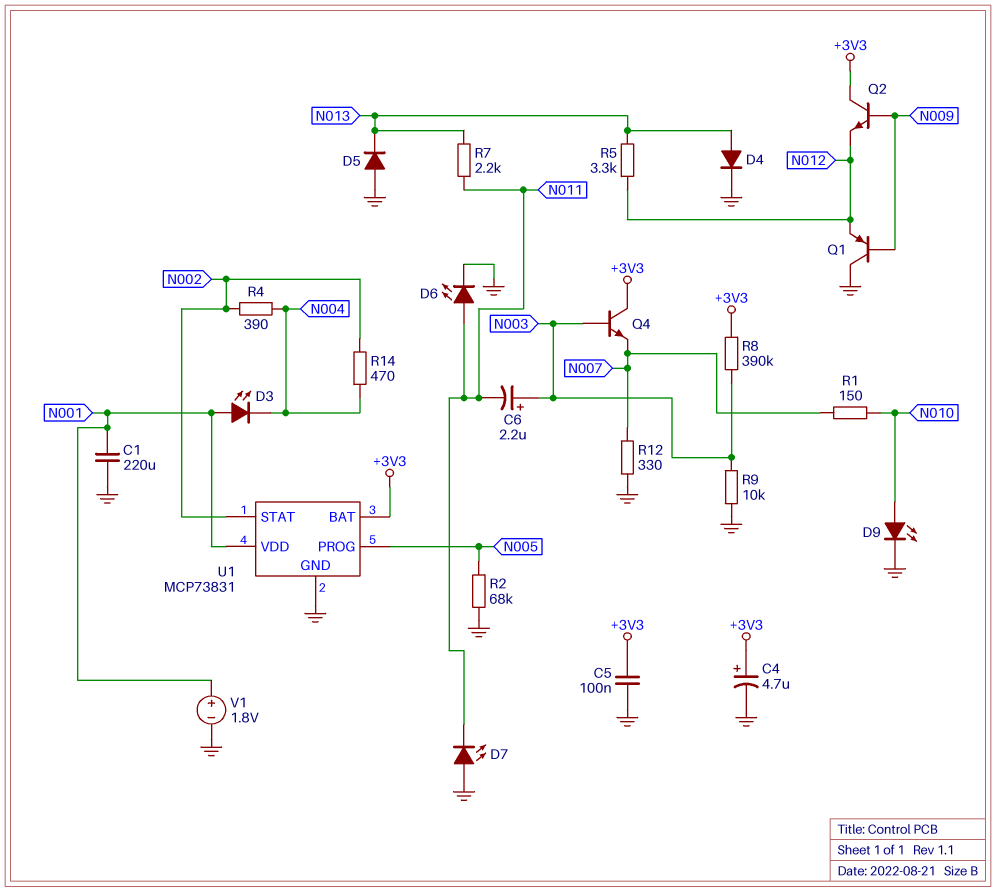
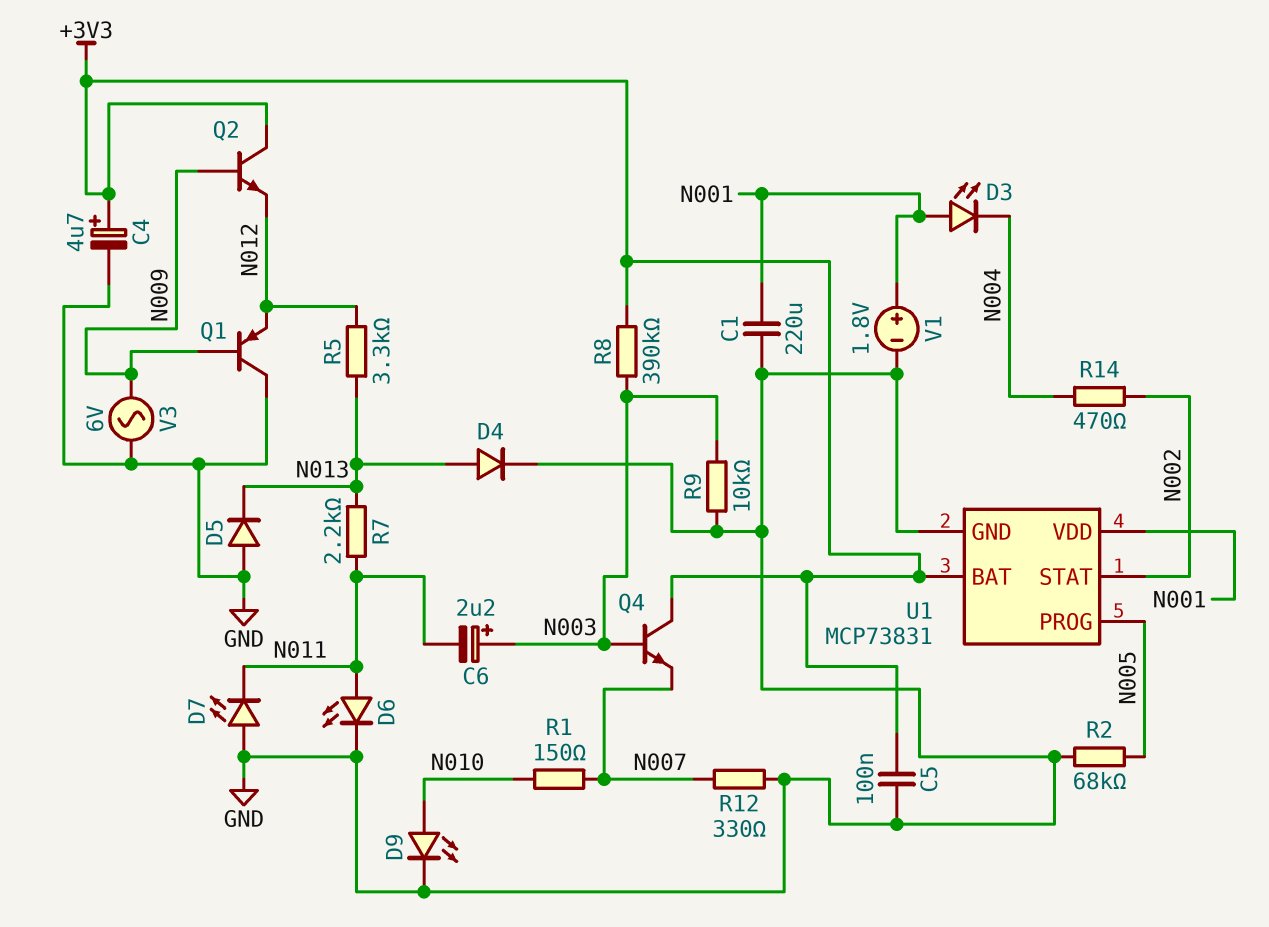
R4: 390 (N002, N004) -> none
V3: none -> AC 6V (GND, N009)

